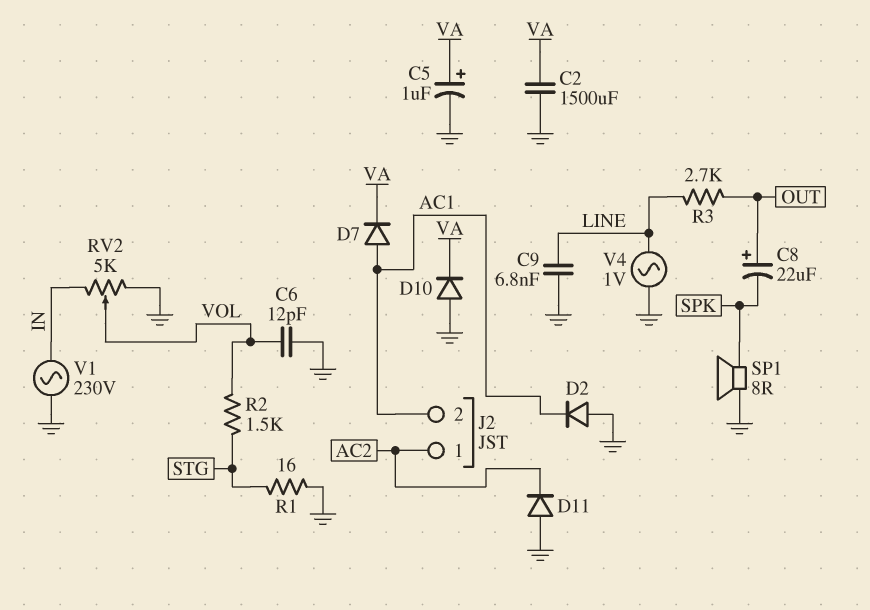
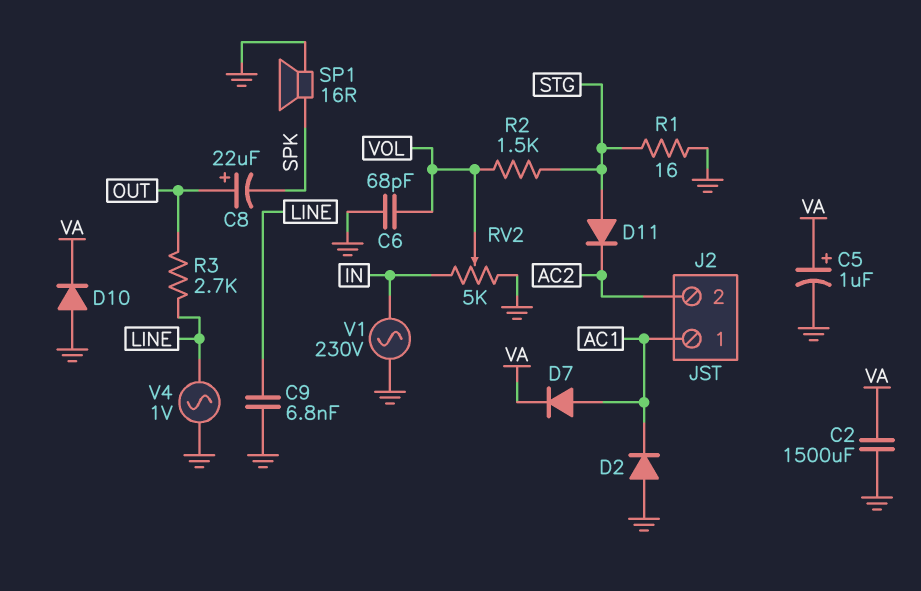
C6: 12pF (GND, VOL) -> 68pF (GND, VOL)
D11: diode (A GND, K AC2) -> diode (A STG, K AC2)
J2 pin 1: AC2 -> AC1
J2 pin 2: AC1 -> AC2
SP1: speaker 8R (GND, SPK) -> speaker 16R (GND, SPK)

